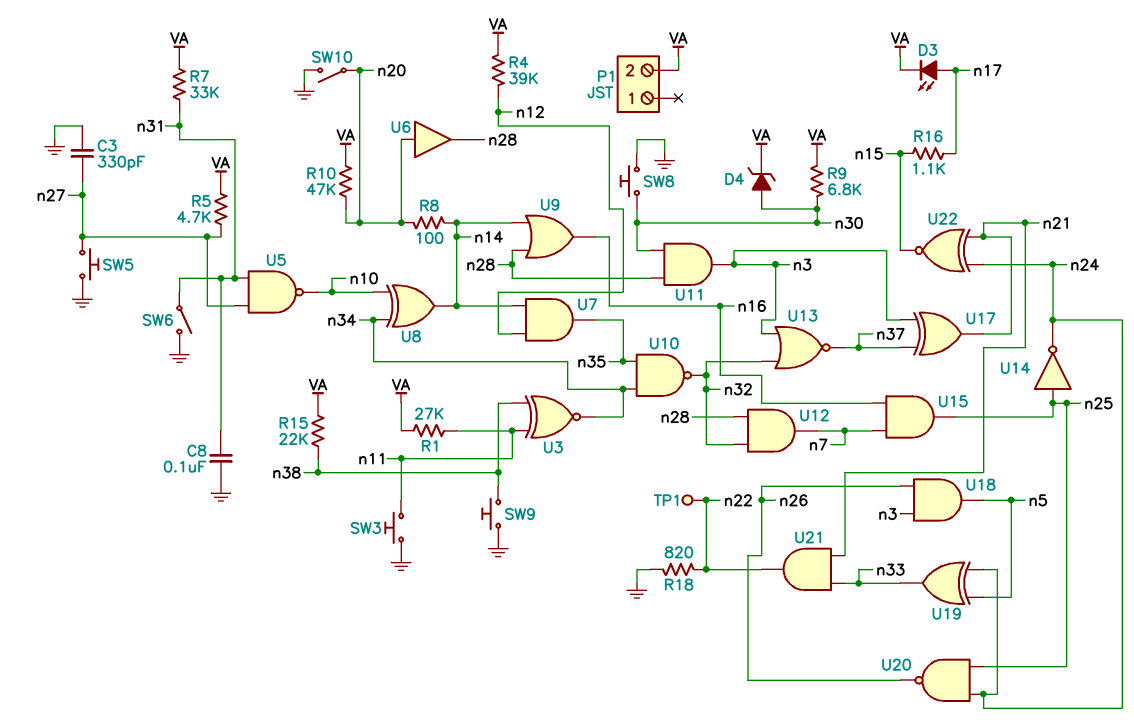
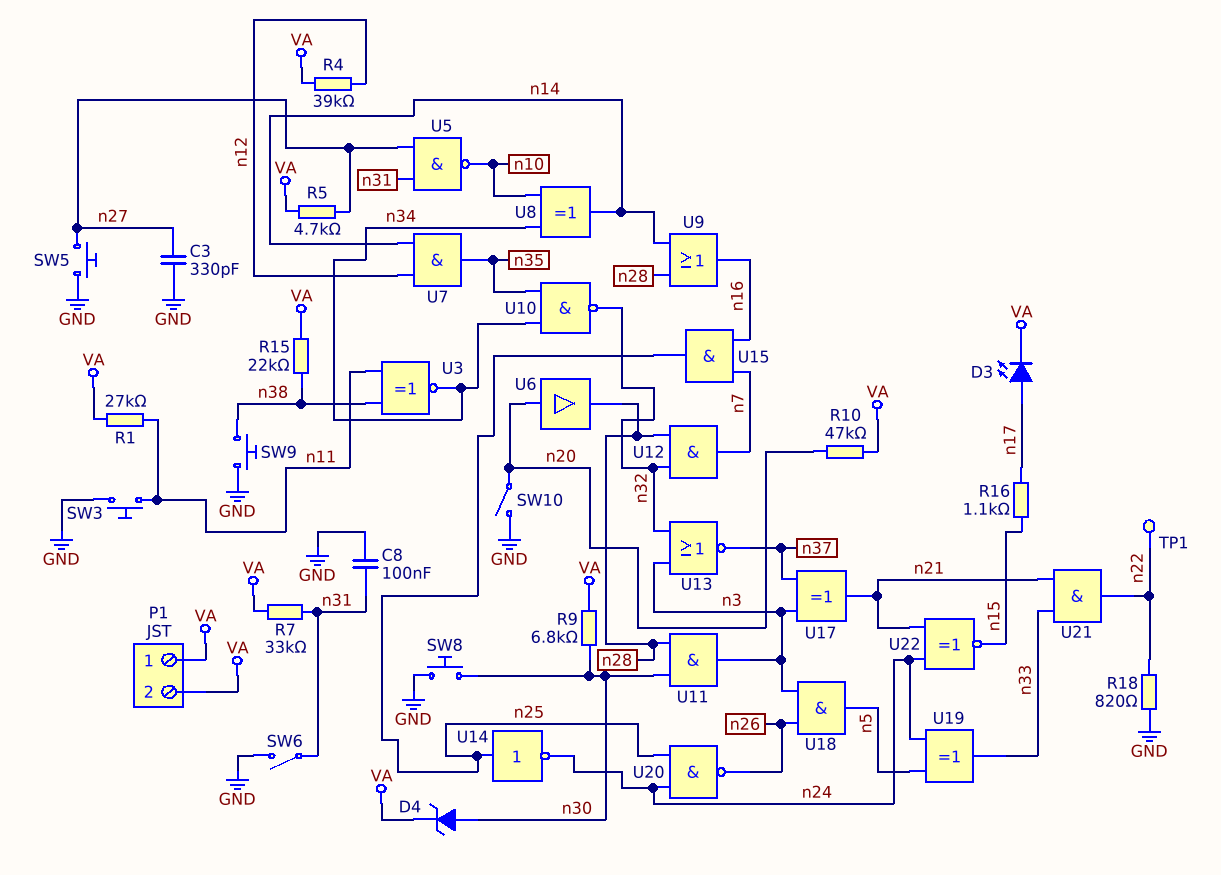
P1 pin 1: none -> VA
R8: 100 (n14, n20) -> none

